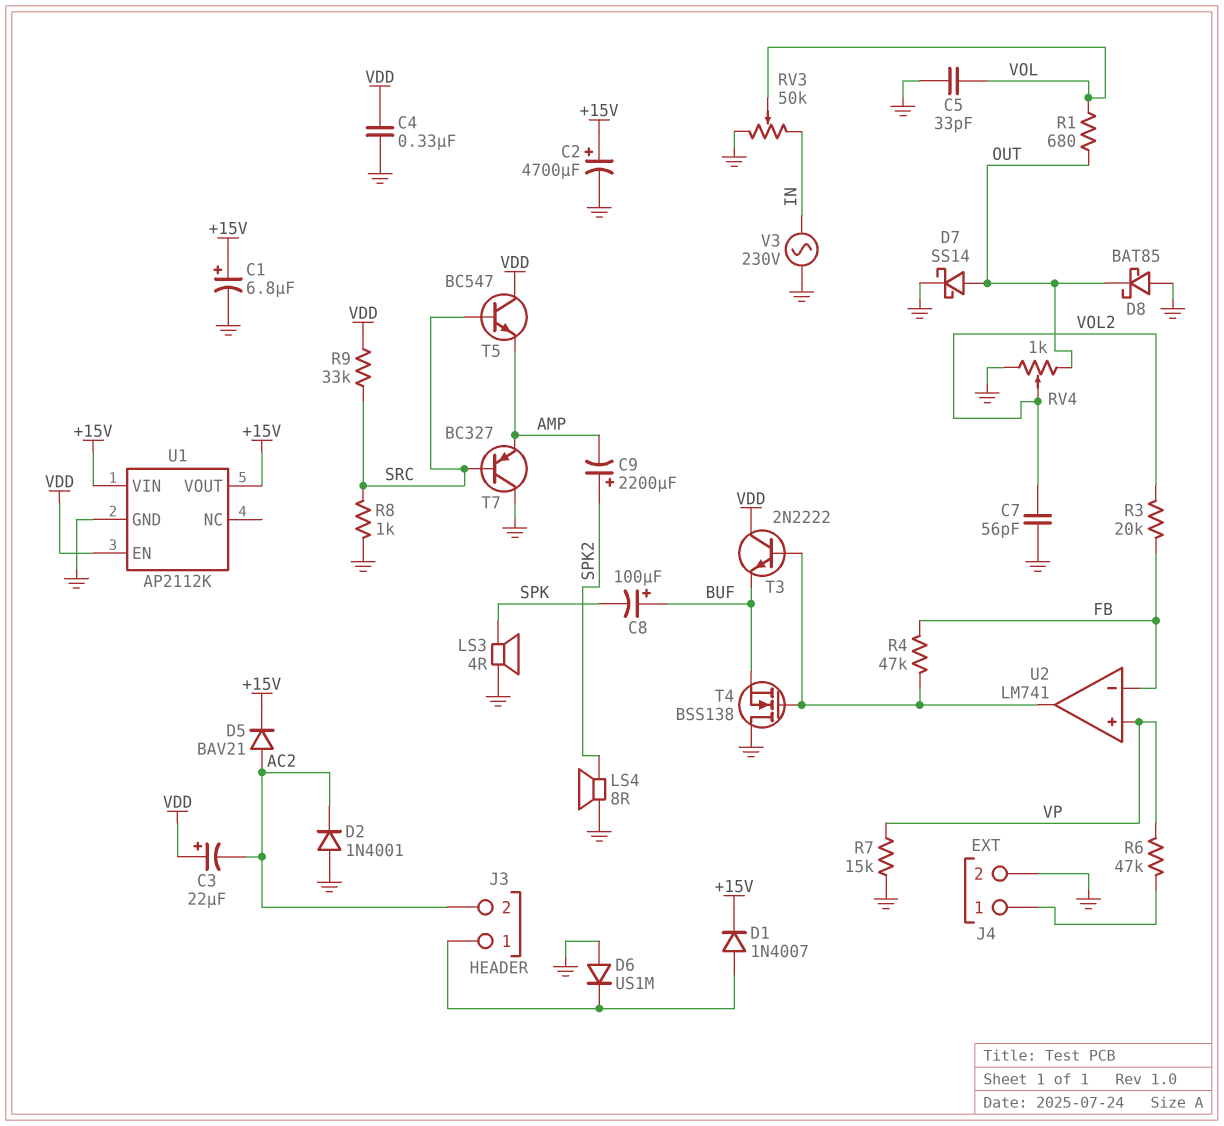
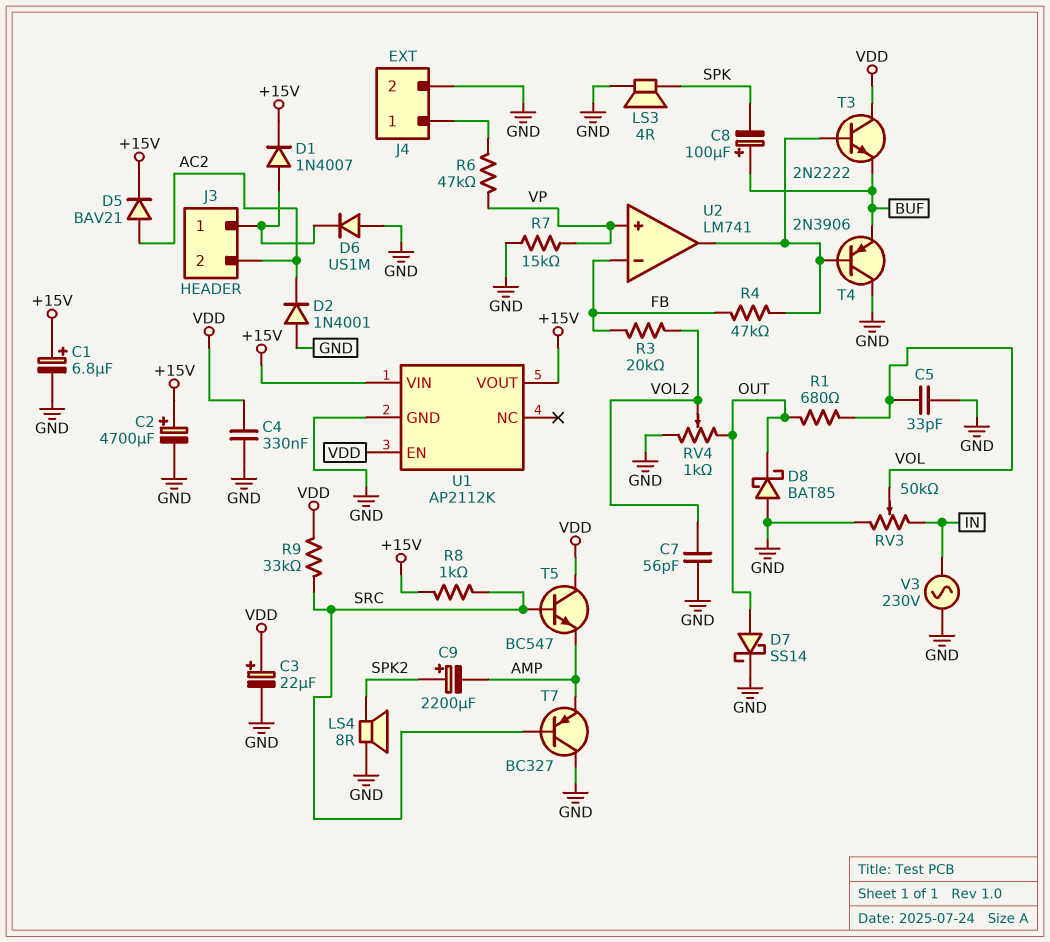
C3: 22uF (plus VDD, minus AC2) -> 22uF (plus VDD, minus GND)
R8: 1k (GND, SRC) -> 1k (+15V, SRC)
T4: NMOS BSS138 (G U2/out, D GND, S BUF) -> PNP 2N3906 (B U2/out, C GND, E BUF)

